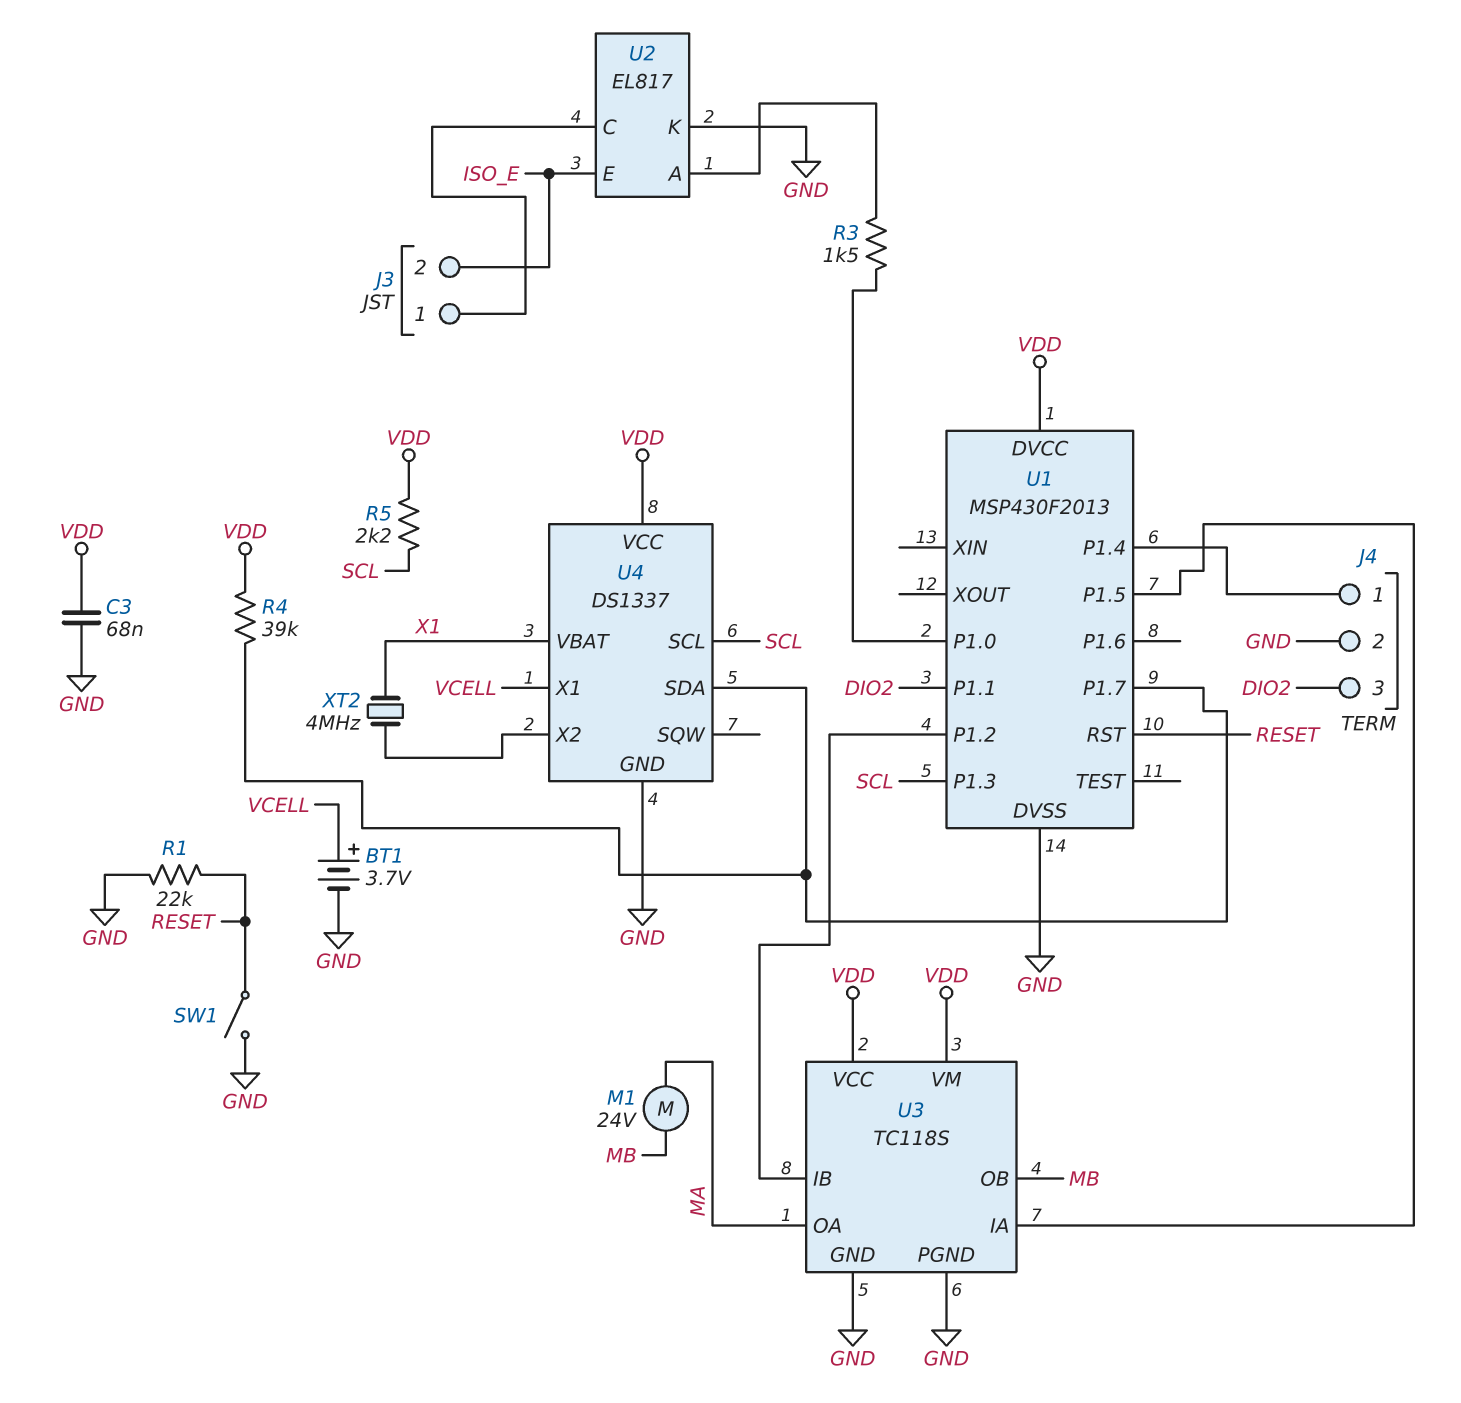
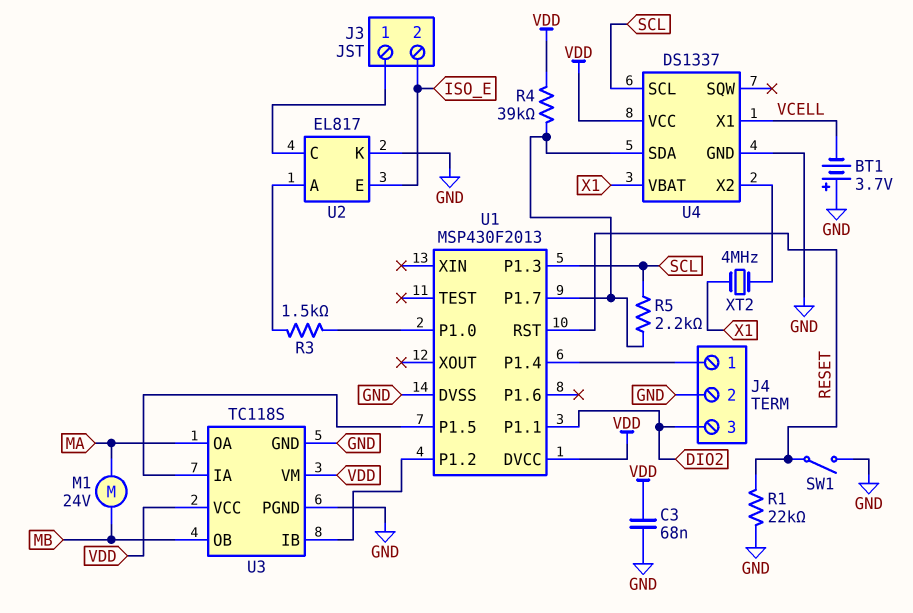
BT1: 3.7V (plus VCELL, minus GND) -> 3.7V (plus GND, minus VCELL)
R5: 2.2k (SCL, VDD) -> 2.2k (SCL, U1/P1.7)

